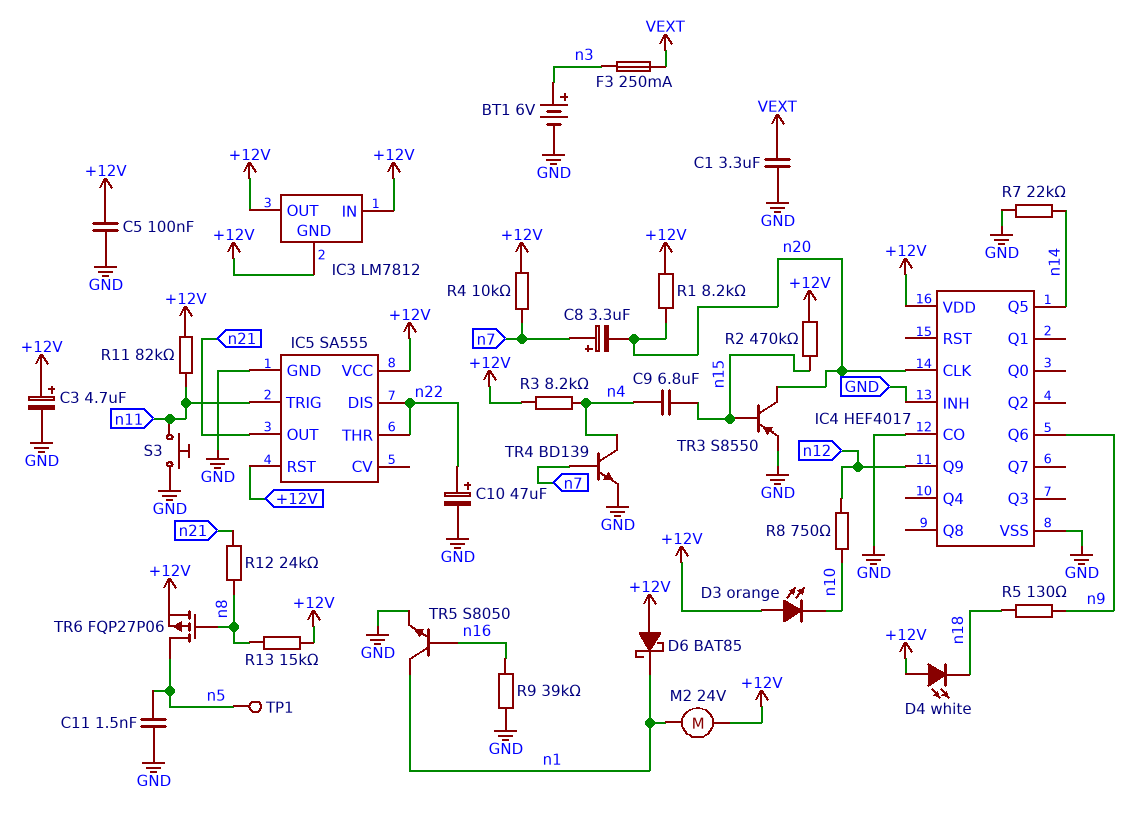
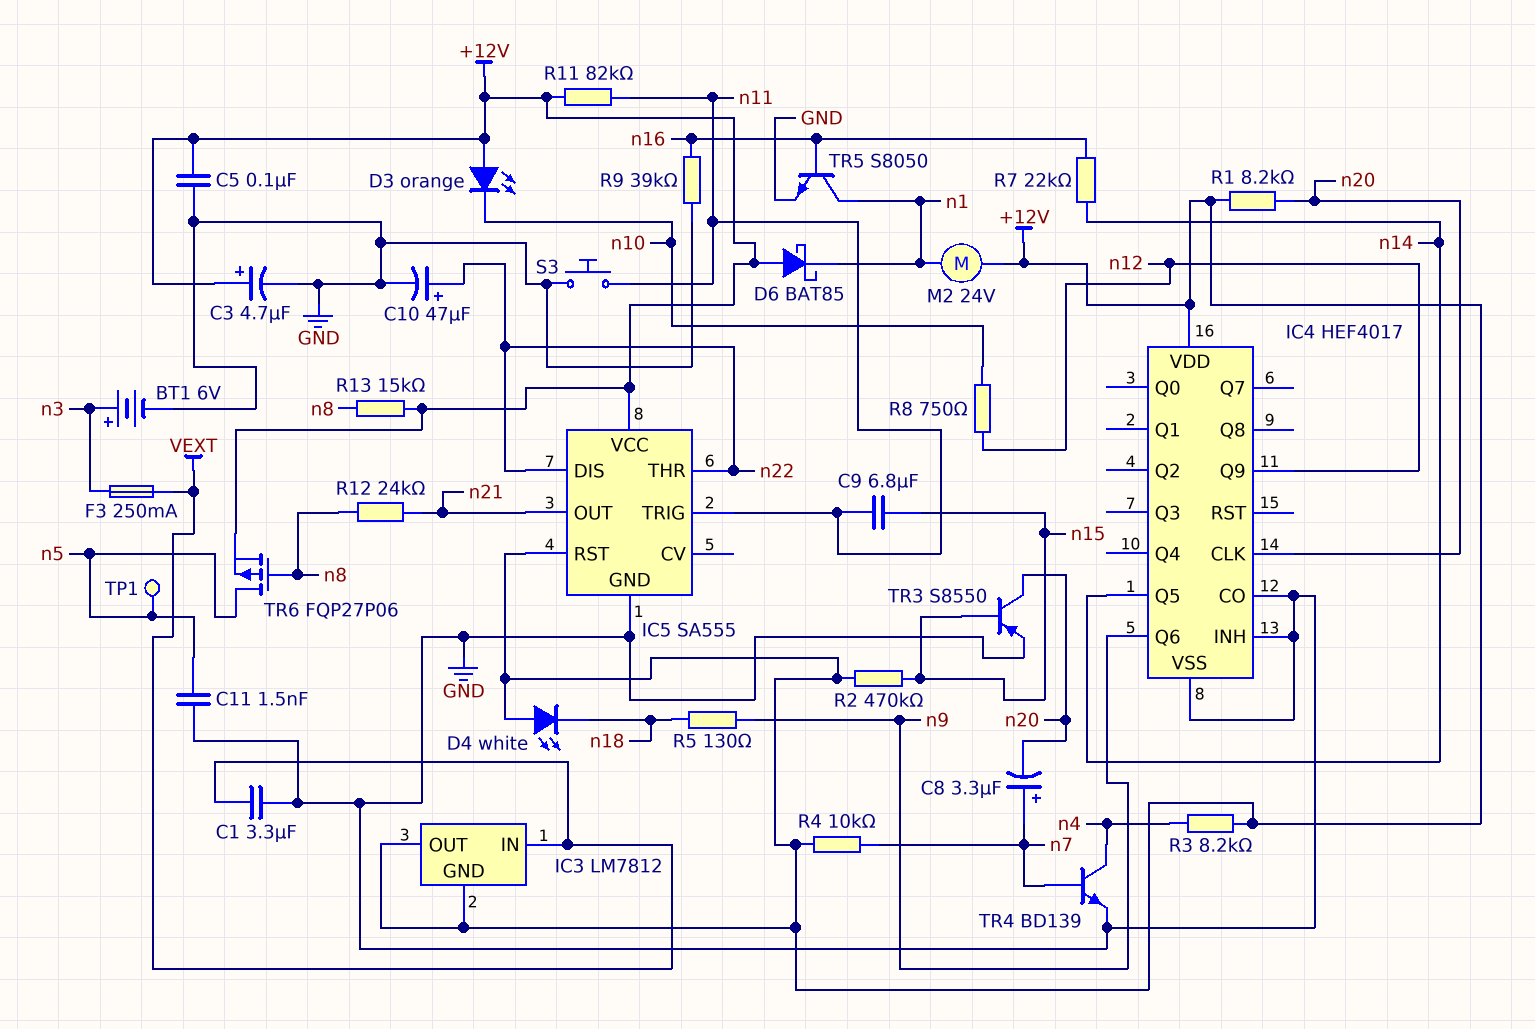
C9: 6.8uF (n4, n15) -> 6.8uF (n11, n15)
IC3 pin IN: +12V -> VEXT
R7: 22k (GND, n14) -> 22k (n14, n16)

